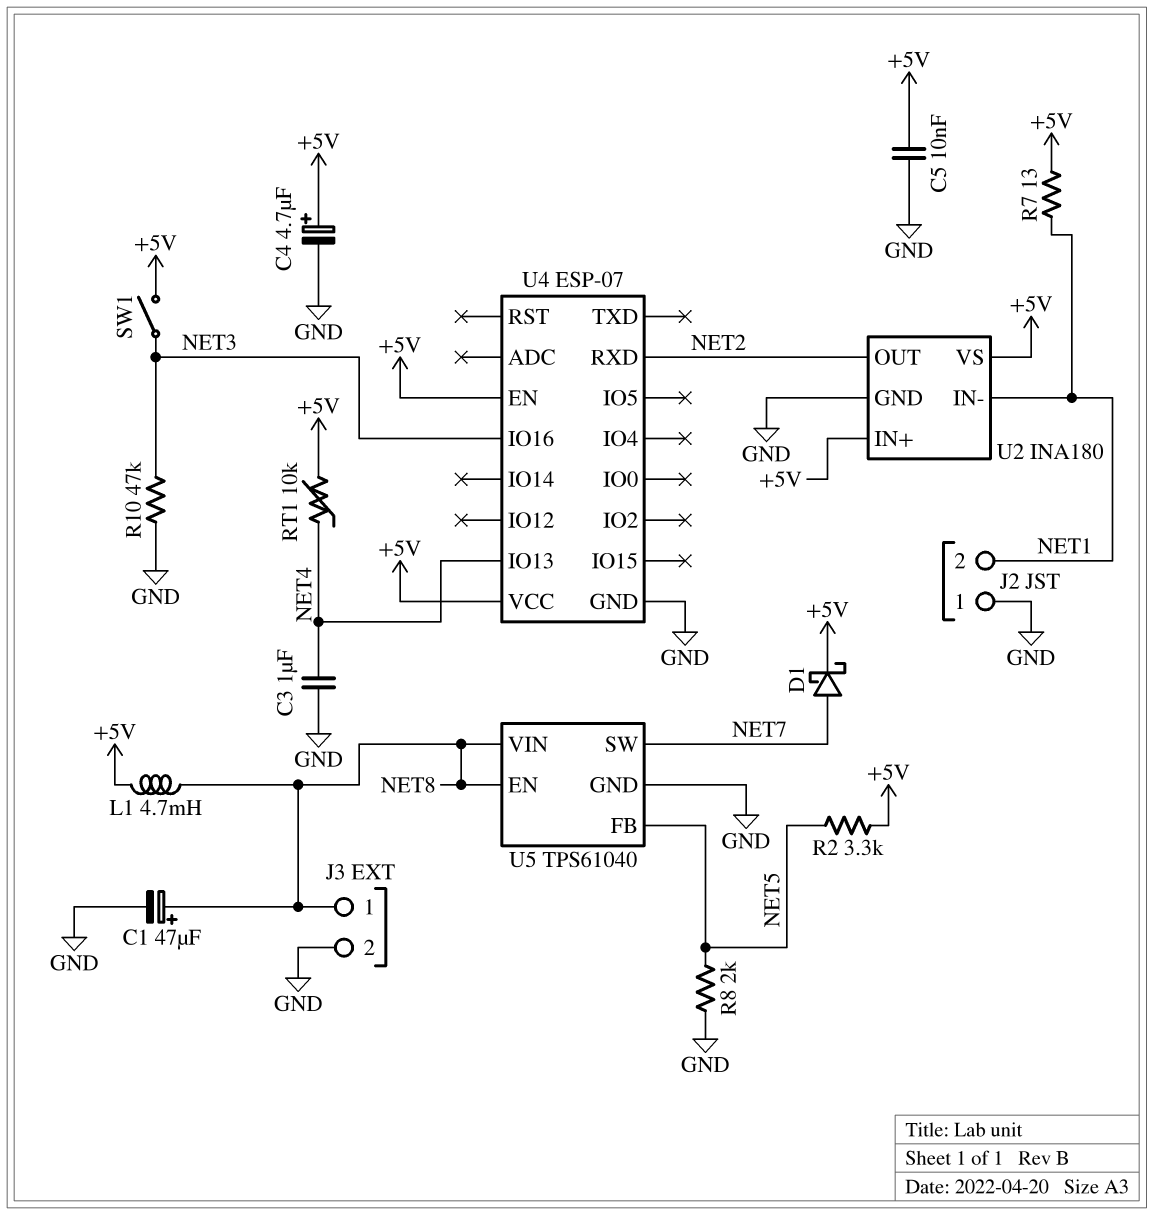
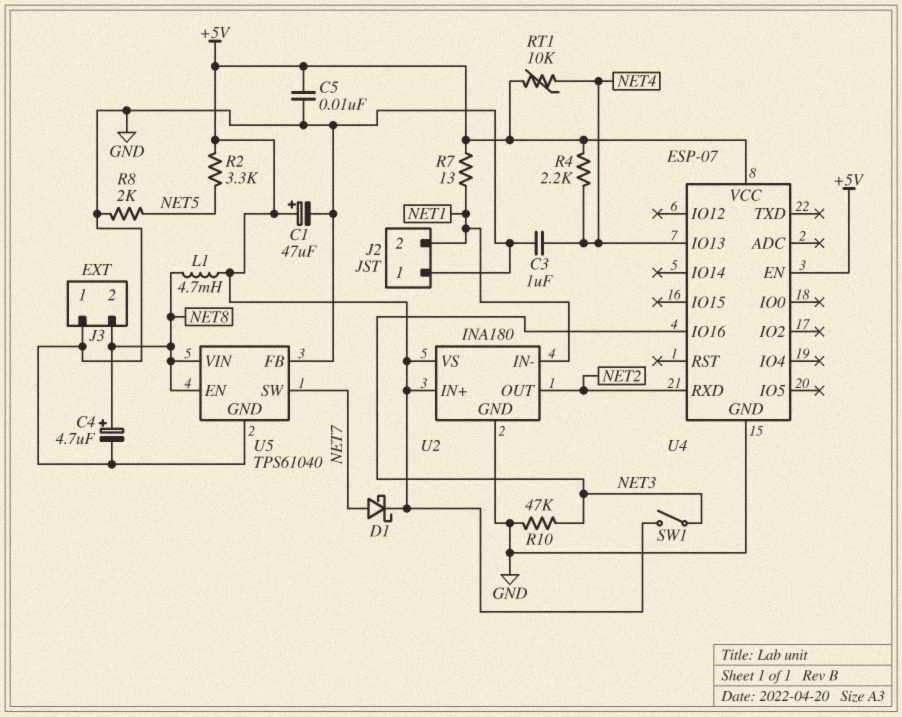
C1: 47uF (plus NET8, minus GND) -> 47uF (plus +5V, minus GND)
C4: 4.7uF (plus +5V, minus GND) -> 4.7uF (plus NET8, minus GND)
J3 pin 1: NET8 -> GND
J3 pin 2: GND -> NET8
R4: none -> 2.2k (+5V, NET4)
U5 pin FB: NET5 -> GND

